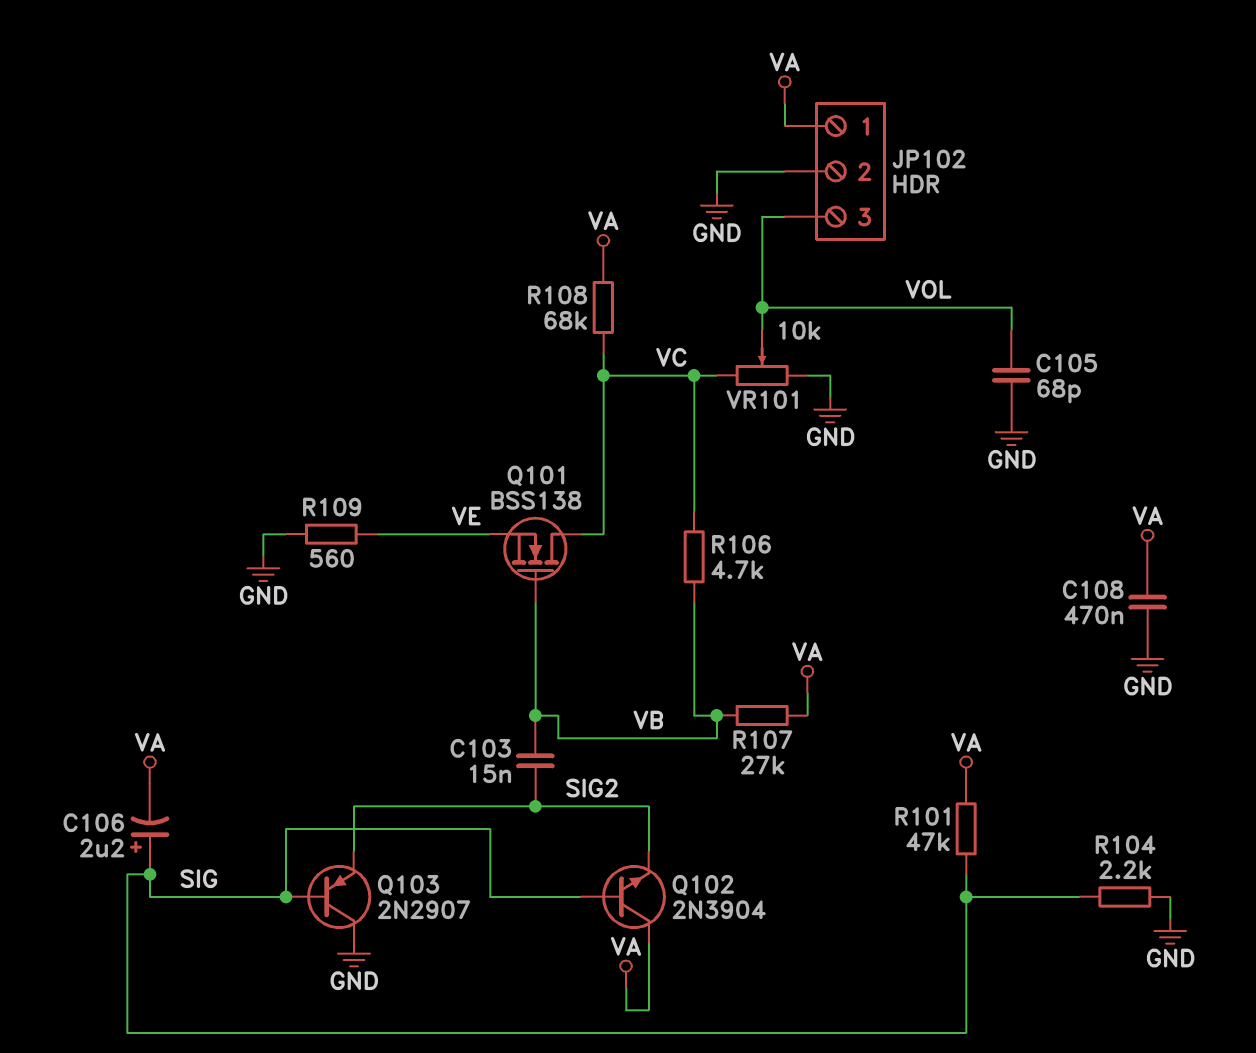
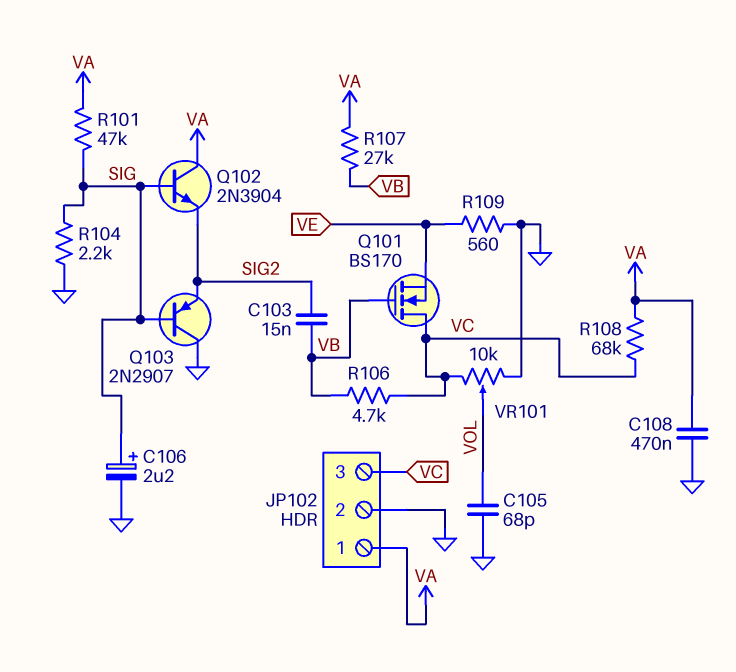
C106: 2.2uF (plus SIG, minus VA) -> 2.2uF (plus SIG, minus GND)
JP102 pin 3: VOL -> VC
Q101: NMOS BSS138 (G VB, D VC, S VE) -> NMOS BS170 (G VB, D VC, S VE)

